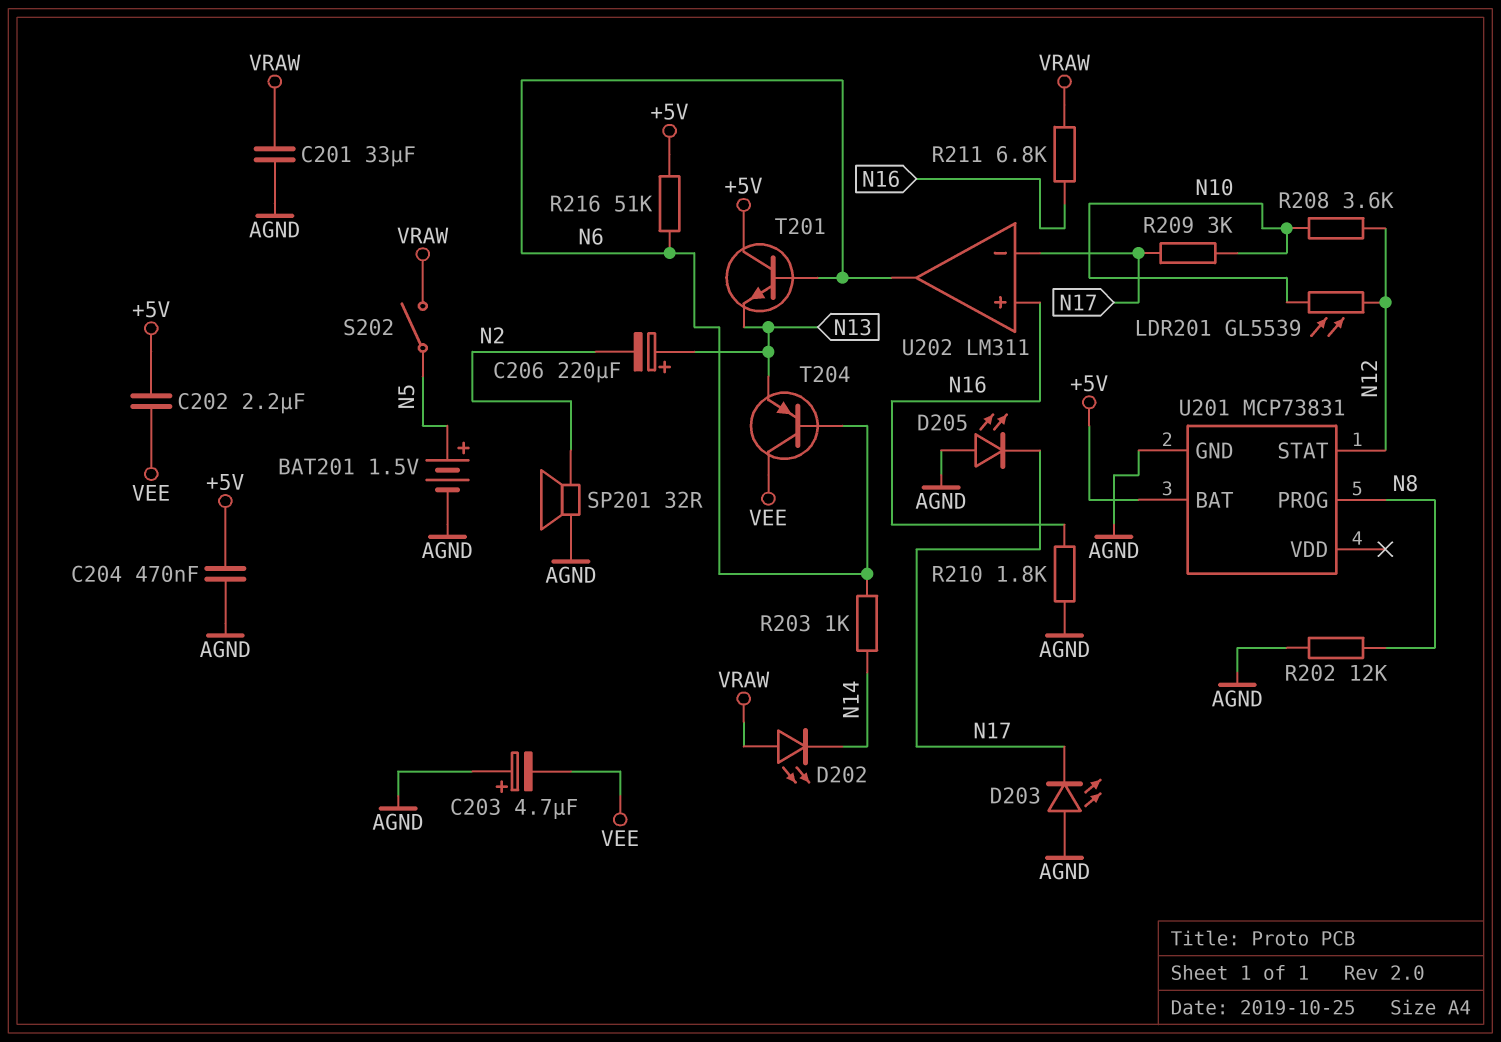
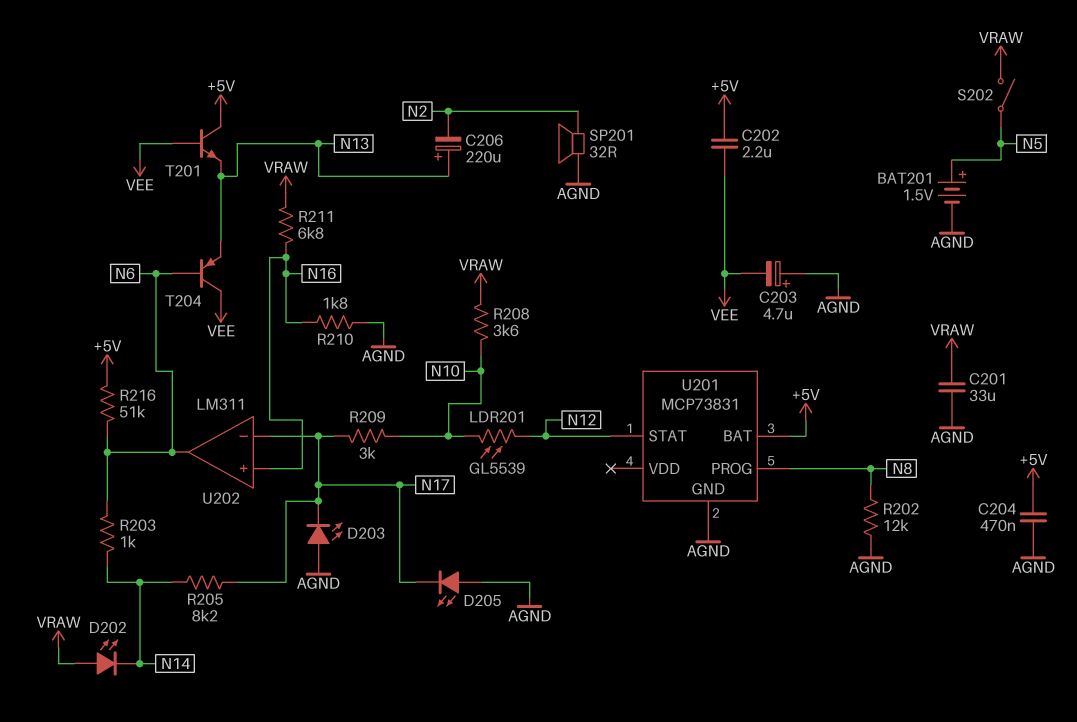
R205: none -> 8.2k (N14, N17)
R208: 3.6k (N10, N12) -> 3.6k (N10, VRAW)
T201: NPN (B N6, C +5V, E N13) -> NPN (B VEE, C +5V, E N13)

